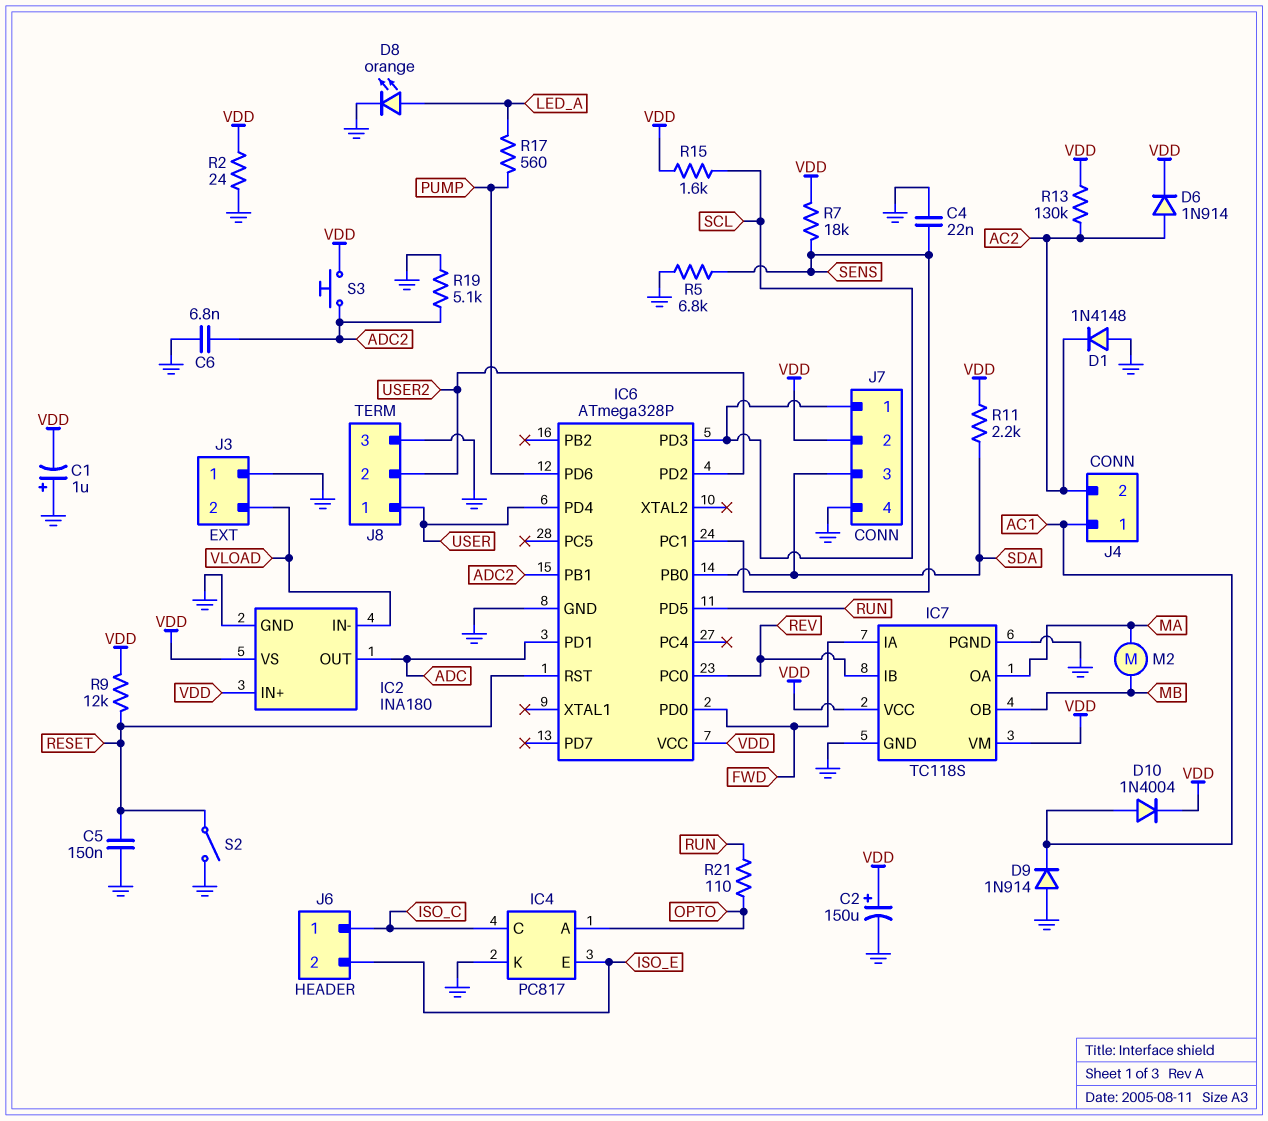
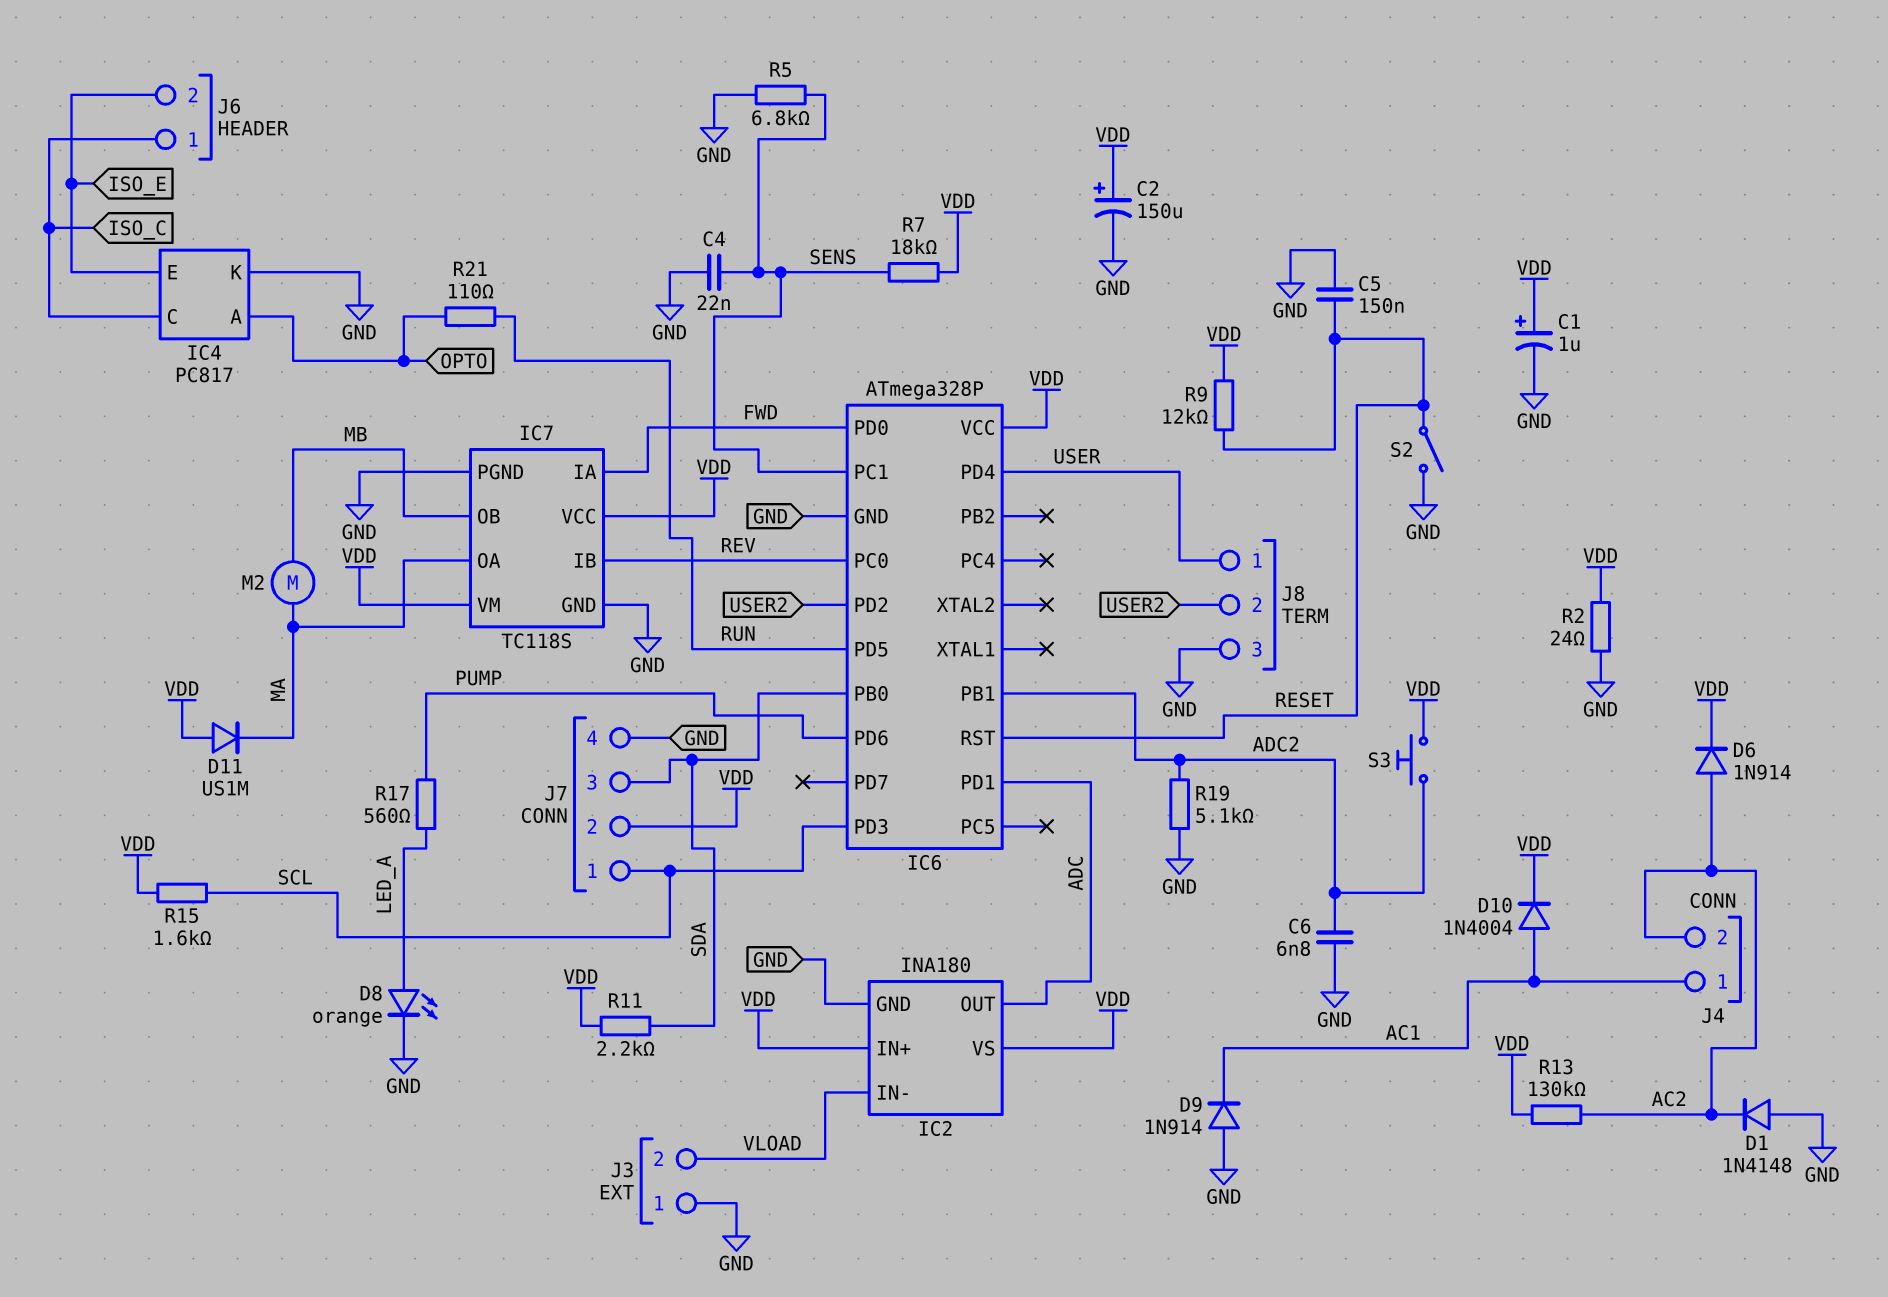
C1: 1uF (plus GND, minus VDD) -> 1uF (plus VDD, minus GND)
D11: none -> diode US1M (A VDD, K MA)

